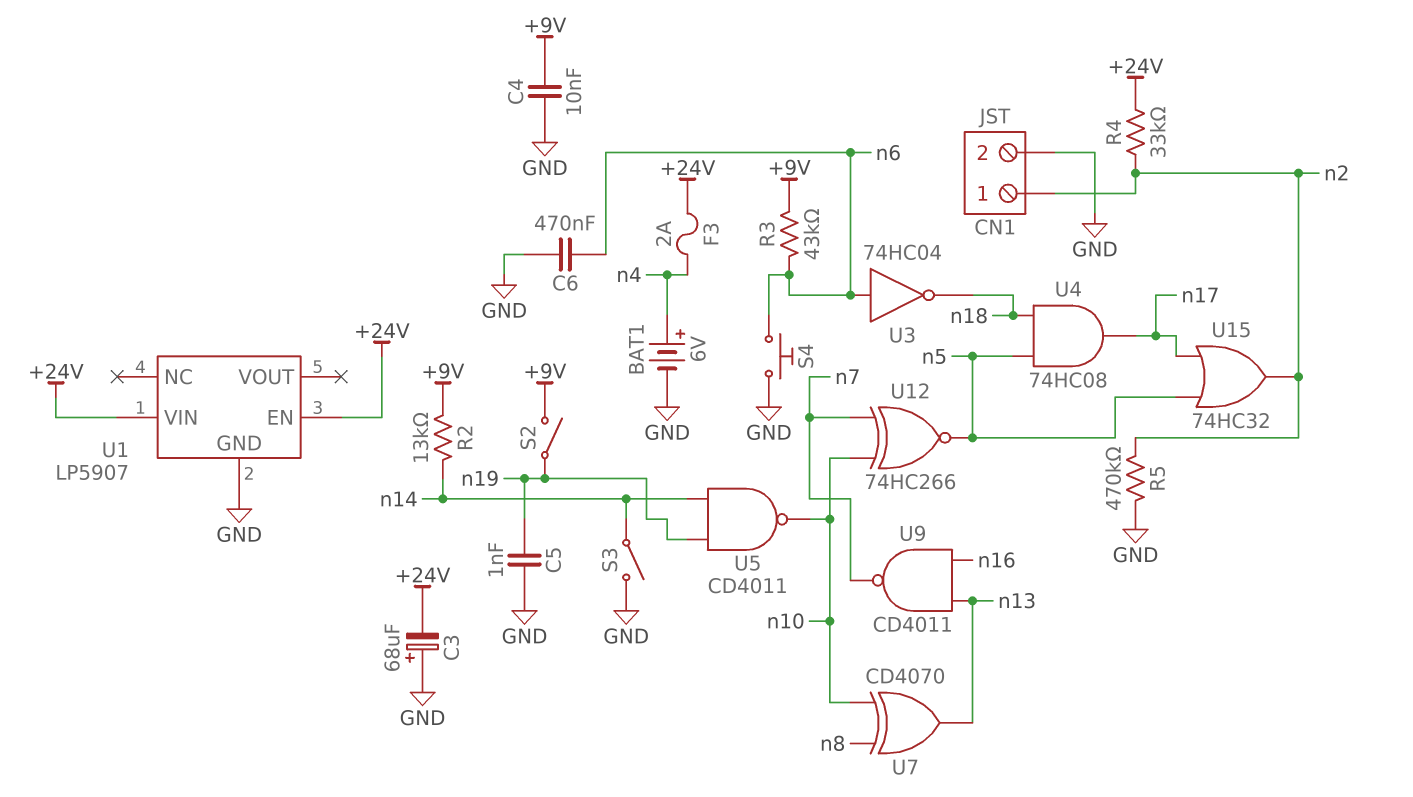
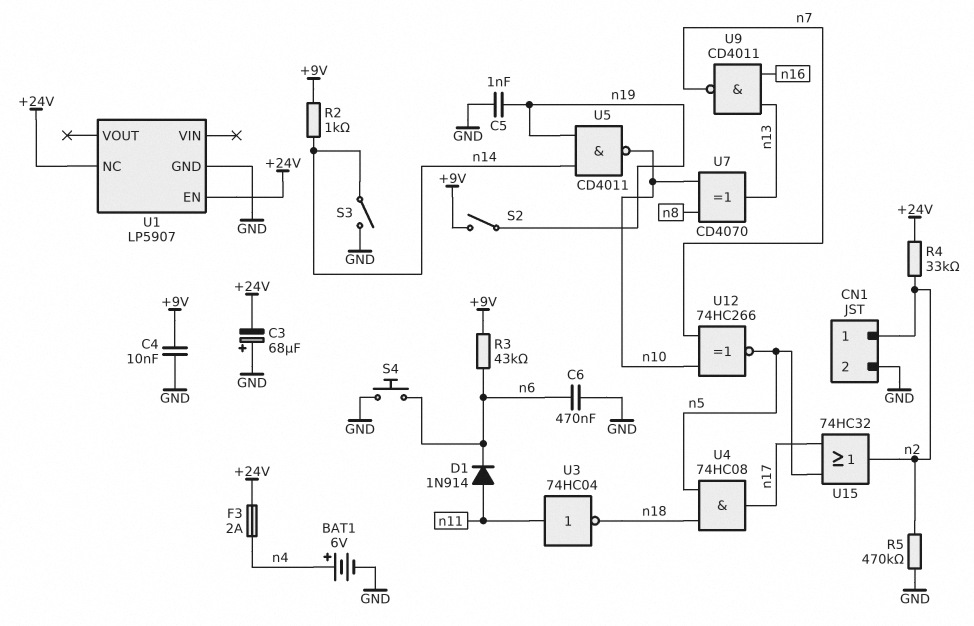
D1: none -> diode 1N914 (A n11, K n6)
R2: 13k (+9V, n14) -> 1k (+9V, n14)
U1 pin NC: none -> +24V
U1 pin VIN: +24V -> none
U3: NOT 74HC04 (in n6, out n18) -> NOT 74HC04 (in n11, out n18)

